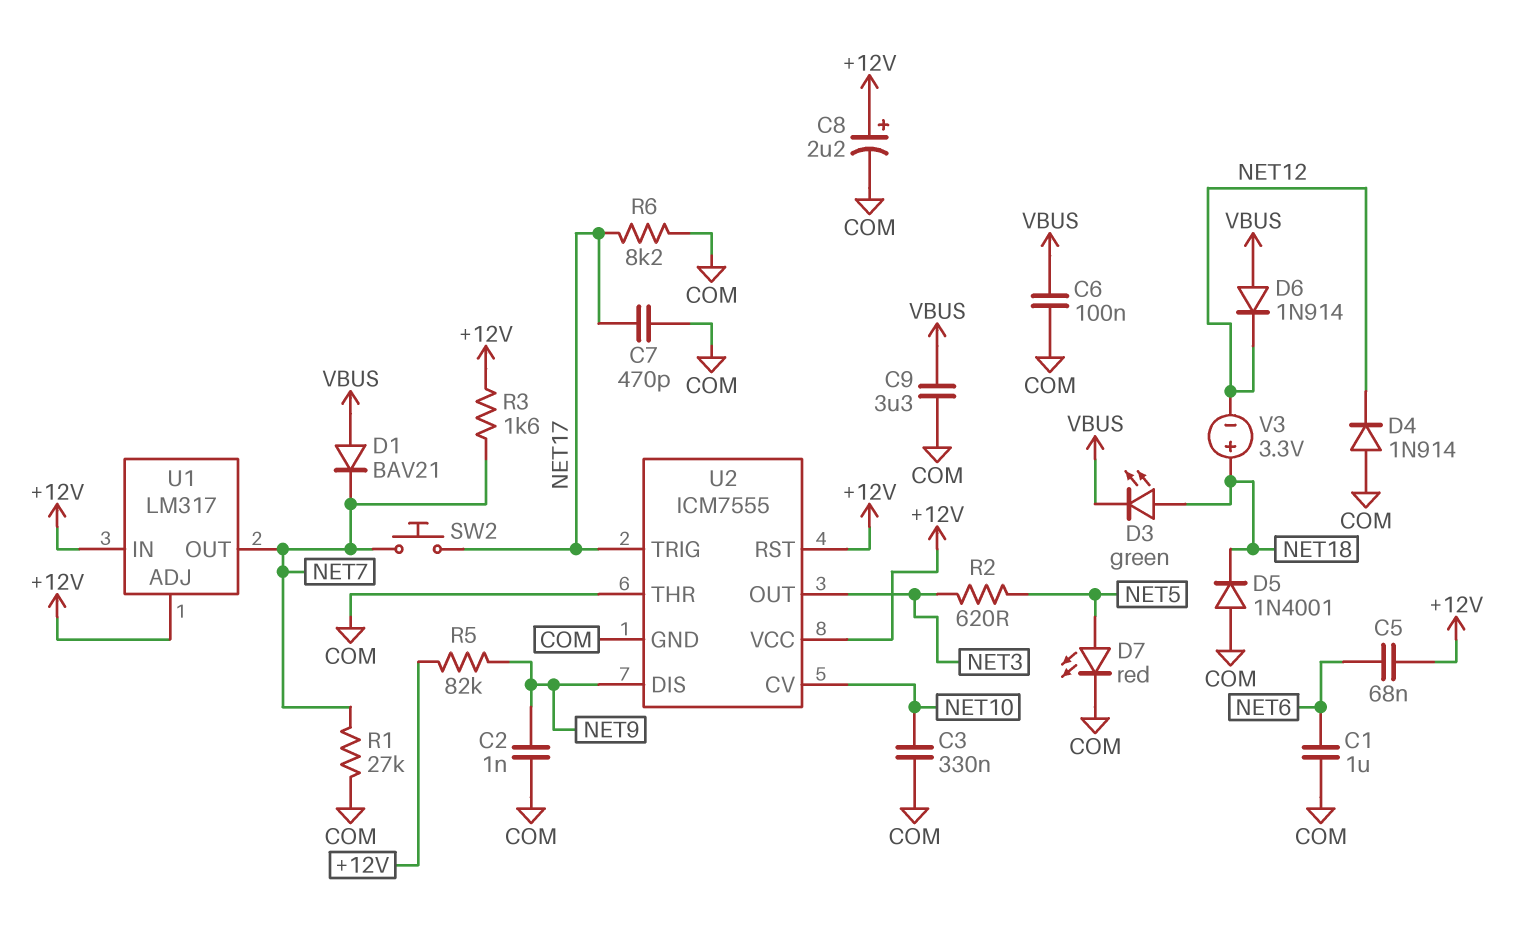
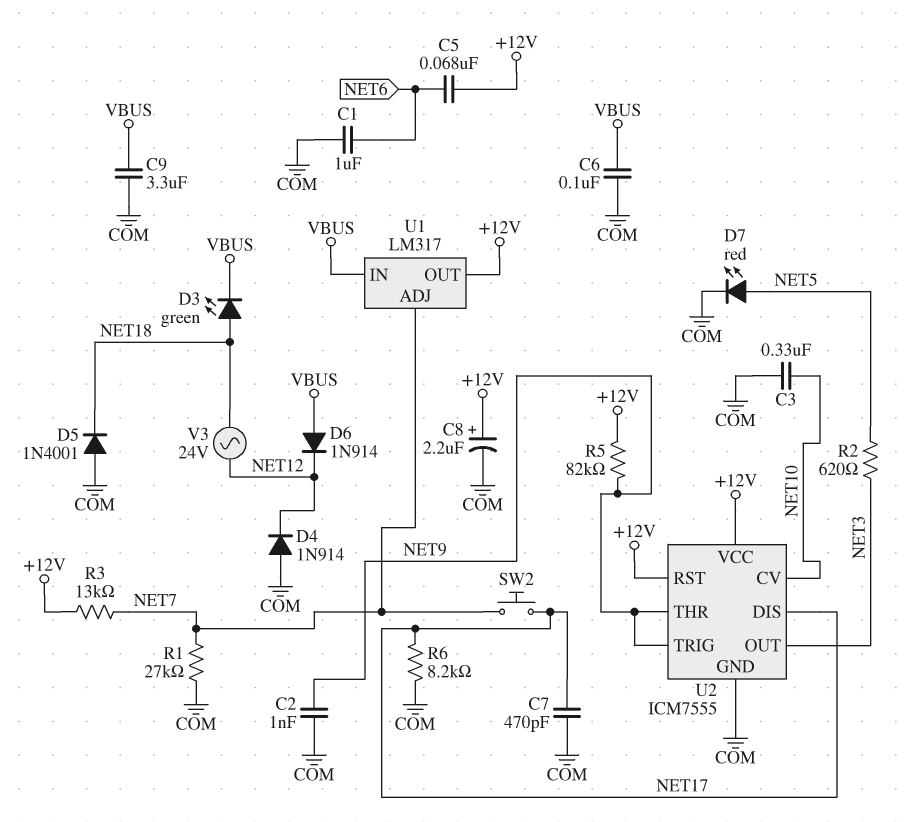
D1: diode BAV21 (A VBUS, K NET7) -> none
R3: 1.6k (+12V, NET7) -> 13k (+12V, NET7)
U1 pin ADJ: +12V -> NET7
U1 pin IN: +12V -> VBUS
U1 pin OUT: NET7 -> +12V
U2 pin DIS: NET9 -> NET17
U2 pin THR: COM -> NET9
U2 pin TRIG: NET17 -> NET9
V3: 3.3V (plus NET18, minus NET12) -> AC 24V (NET12, NET18)

